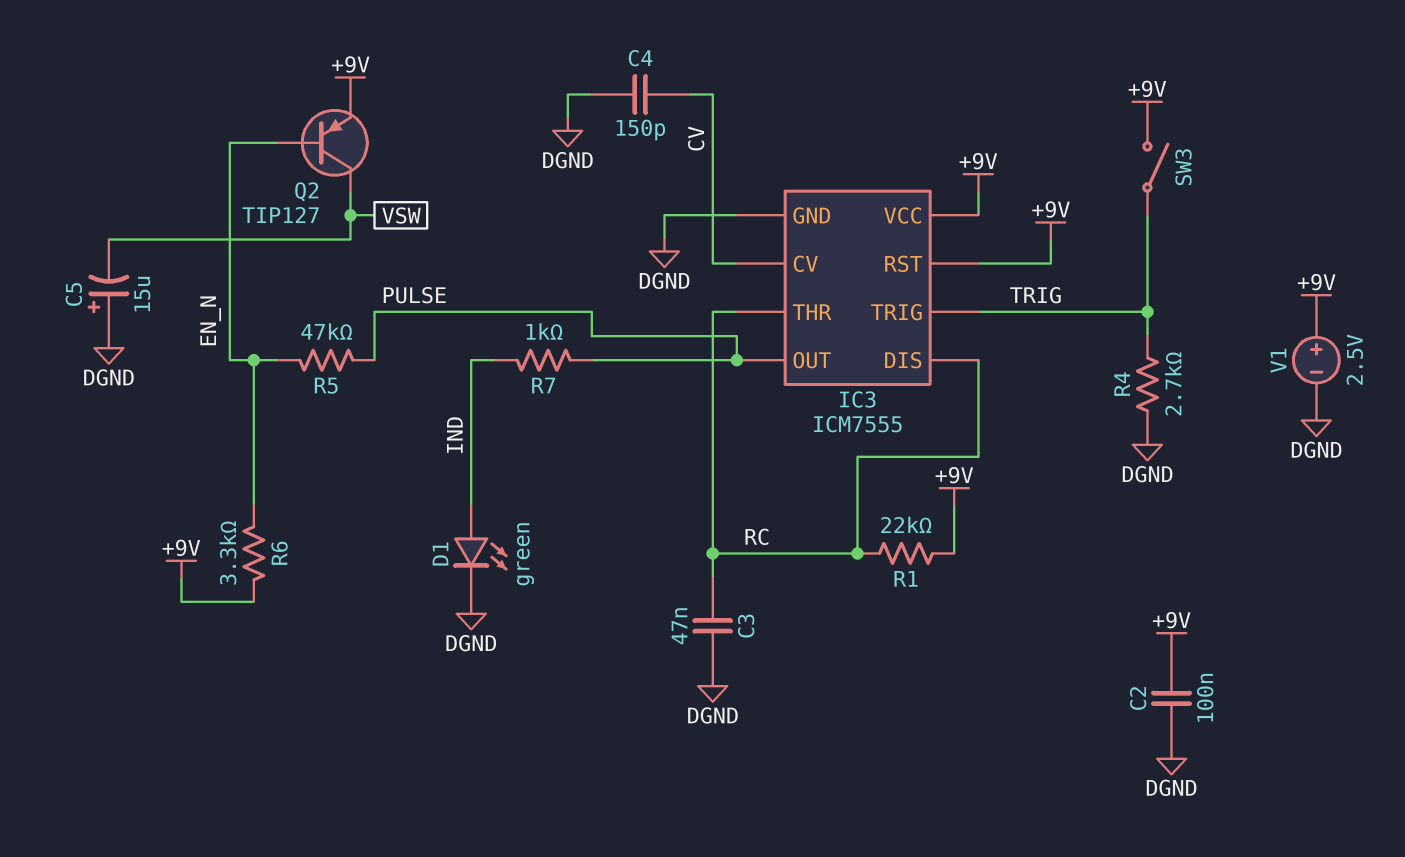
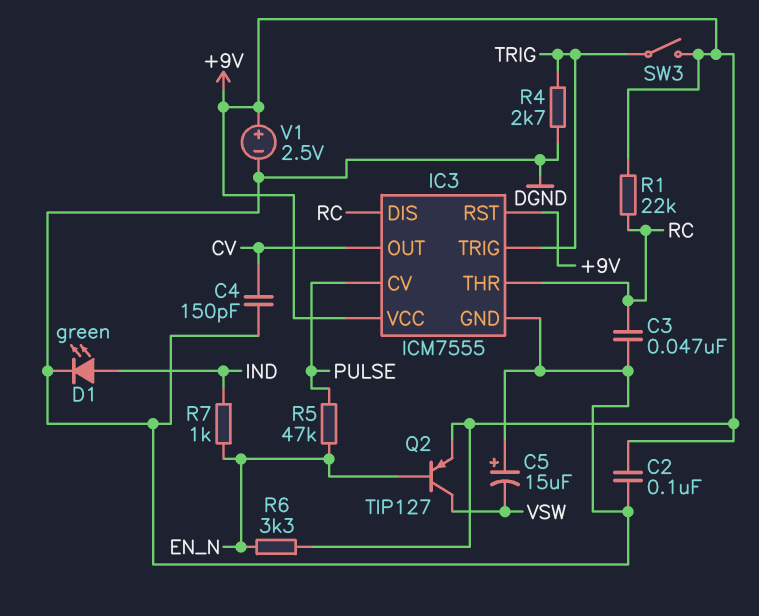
IC3 pin CV: CV -> PULSE
IC3 pin OUT: PULSE -> CV
R7: 1k (IND, PULSE) -> 1k (EN_N, IND)

